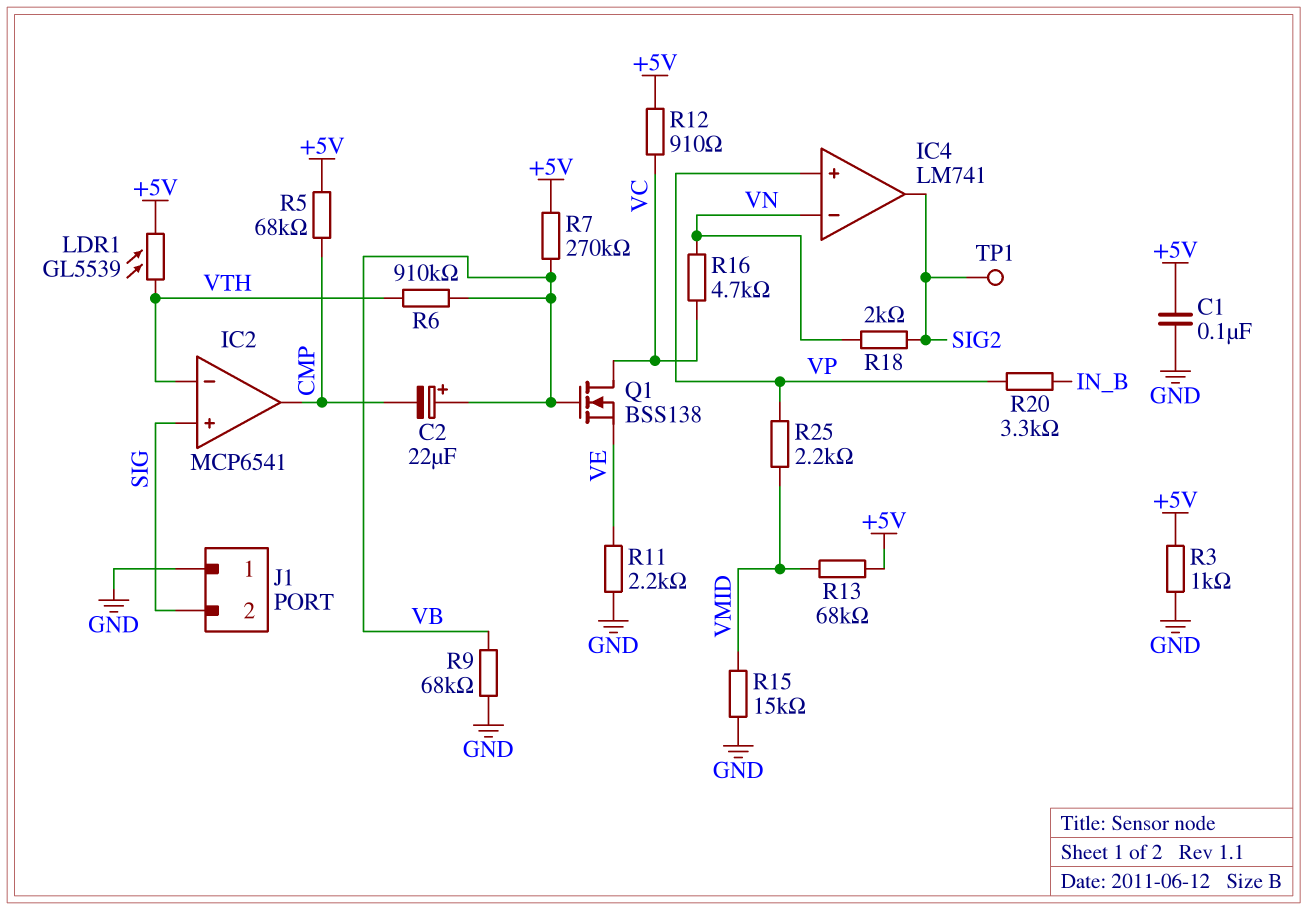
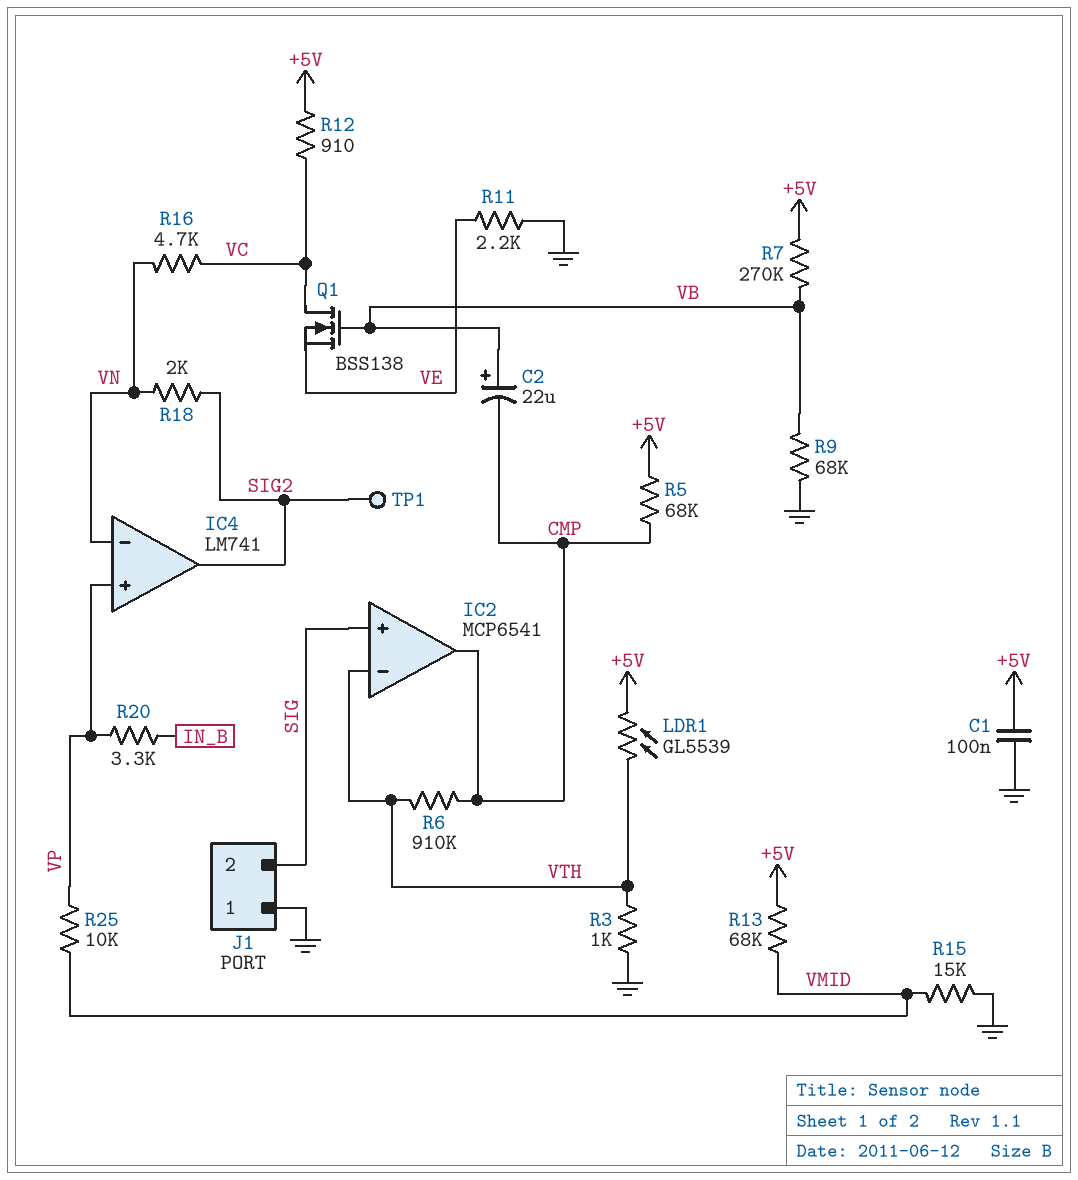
R3: 1k (+5V, GND) -> 1k (GND, VTH)
R6: 910k (VB, VTH) -> 910k (CMP, VTH)
R25: 2.2k (VMID, VP) -> 10k (VMID, VP)

